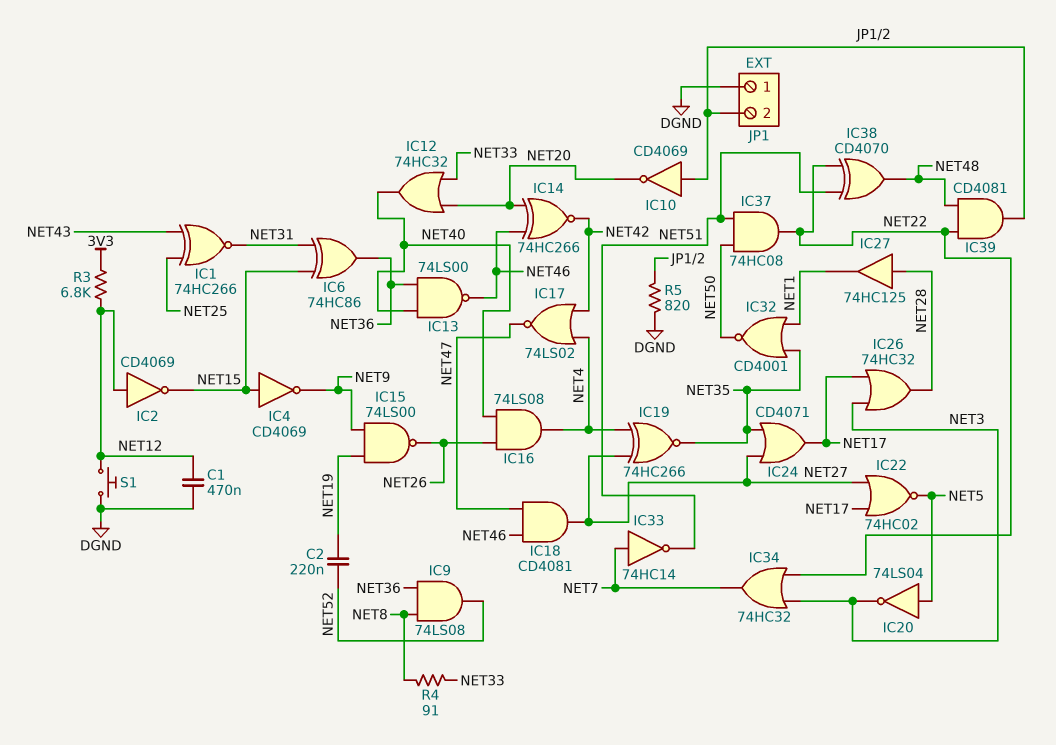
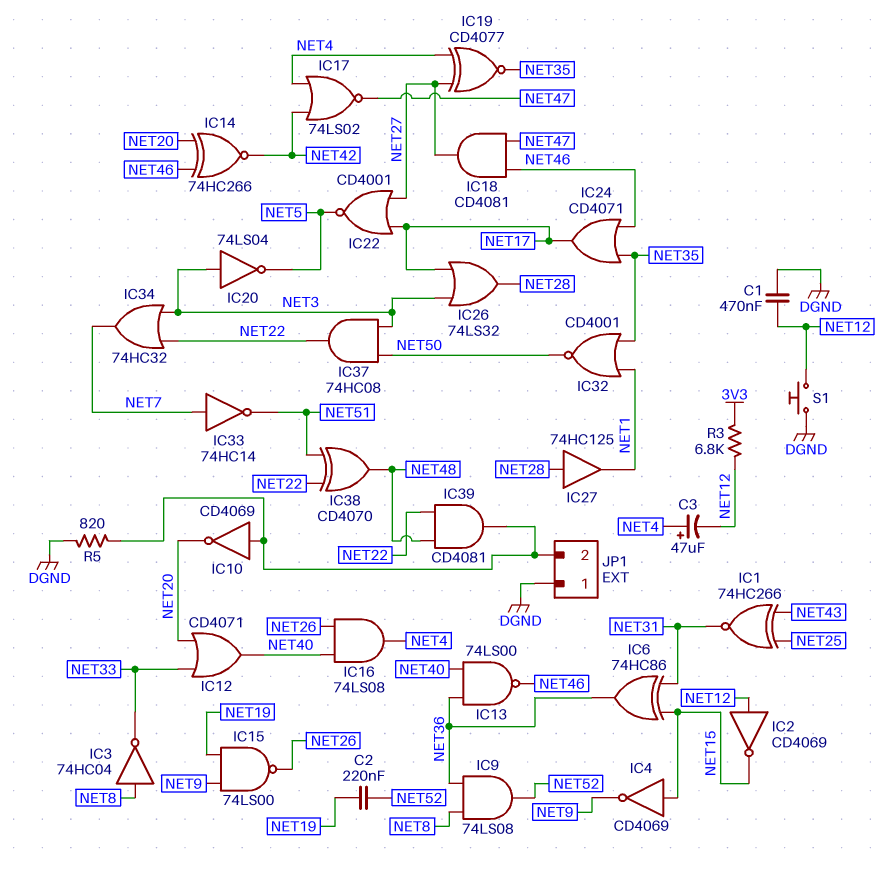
C3: none -> 47uF (plus NET4, minus NET12)
IC3: none -> NOT 74HC04 (in NET8, out NET33)
IC12: OR 74HC32 (in NET20, in NET33, out NET40) -> OR CD4071 (in NET20, in NET33, out NET40)
IC19: XNOR 74HC266 (in NET4, in NET27, out NET35) -> XNOR CD4077 (in NET4, in NET27, out NET35)
IC20: NOT 74LS04 (in NET5, out NET3) -> NOT 74LS04 (in NET3, out NET5)
IC22: NOR 74HC02 (in NET17, in NET27, out NET5) -> NOR CD4001 (in NET17, in NET27, out NET5)
IC24: OR CD4071 (in NET27, in NET35, out NET17) -> OR CD4071 (in NET35, in NET46, out NET17)
IC26: OR 74HC32 (in NET3, in NET17, out NET28) -> OR 74LS32 (in NET3, in NET17, out NET28)
IC37: AND 74HC08 (in NET50, in NET51, out NET22) -> AND 74HC08 (in NET3, in NET50, out NET22)
R4: 91 (NET8, NET33) -> none

